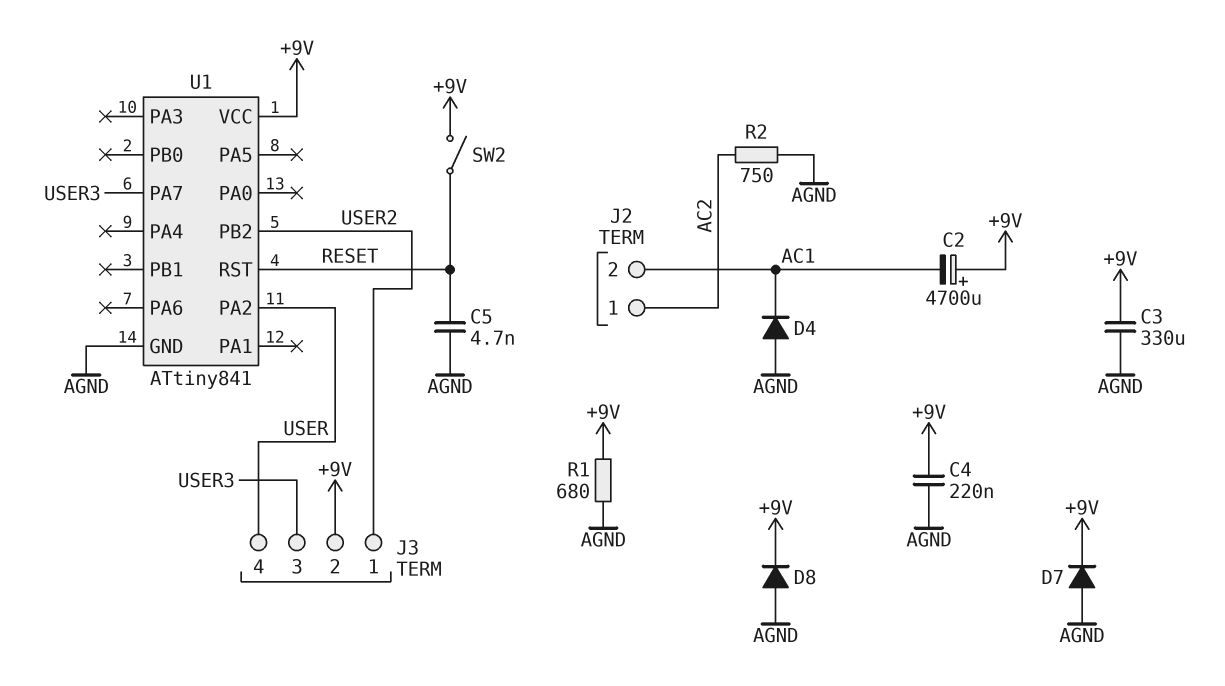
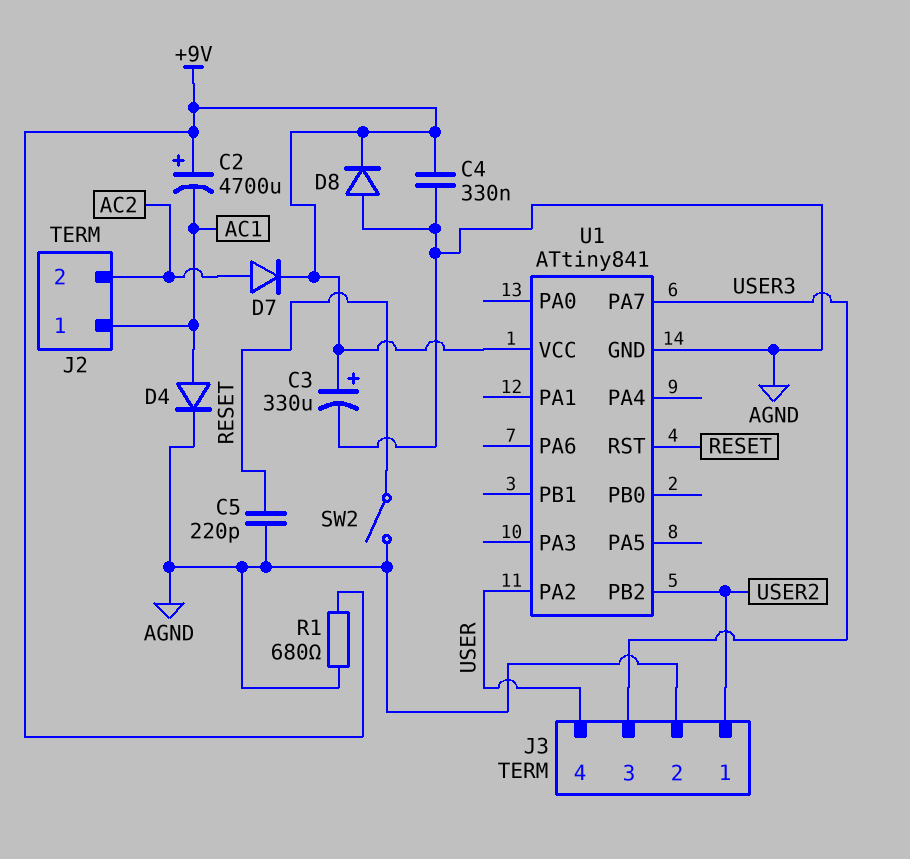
C3: 330uF (+9V, AGND) -> 330uF (plus +9V, minus AGND)
C4: 220nF (+9V, AGND) -> 330nF (+9V, AGND)
C5: 4.7nF (AGND, RESET) -> 220pF (AGND, RESET)
D4: diode (A AGND, K AC1) -> diode (A AC1, K AGND)
D7: diode (A AGND, K +9V) -> diode (A AC2, K +9V)
J2 pin 1: AC2 -> AC1
J2 pin 2: AC1 -> AC2
J3 pin 2: +9V -> AGND
R2: 750 (AC2, AGND) -> none
SW2: switch (+9V, RESET) -> switch (AGND, RESET)

